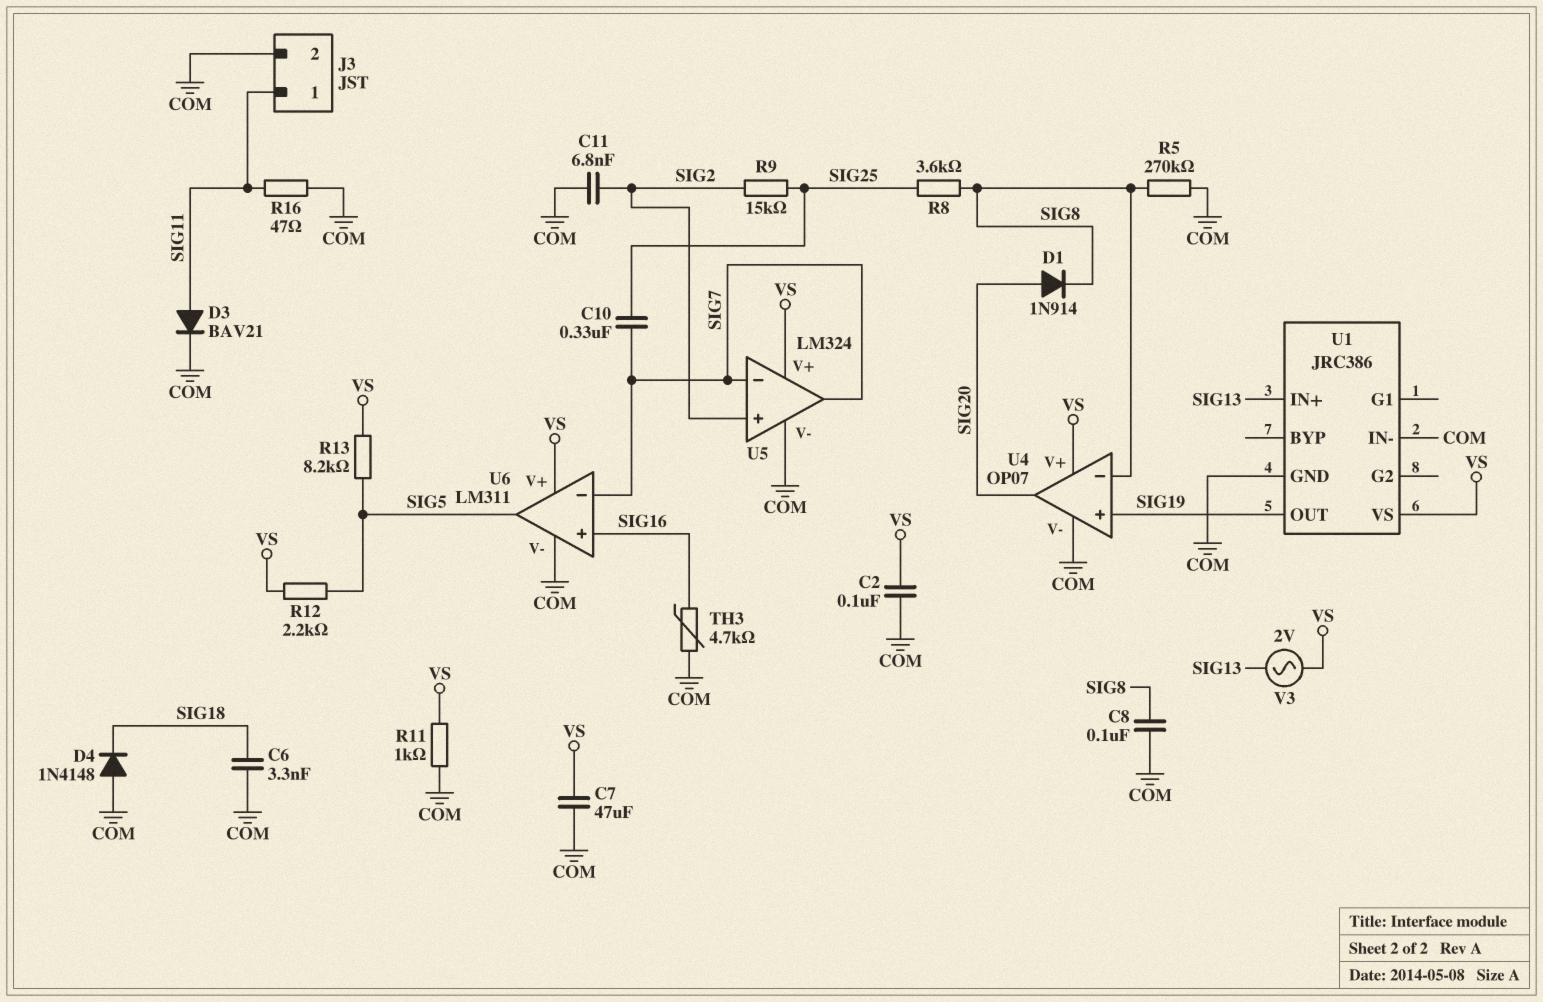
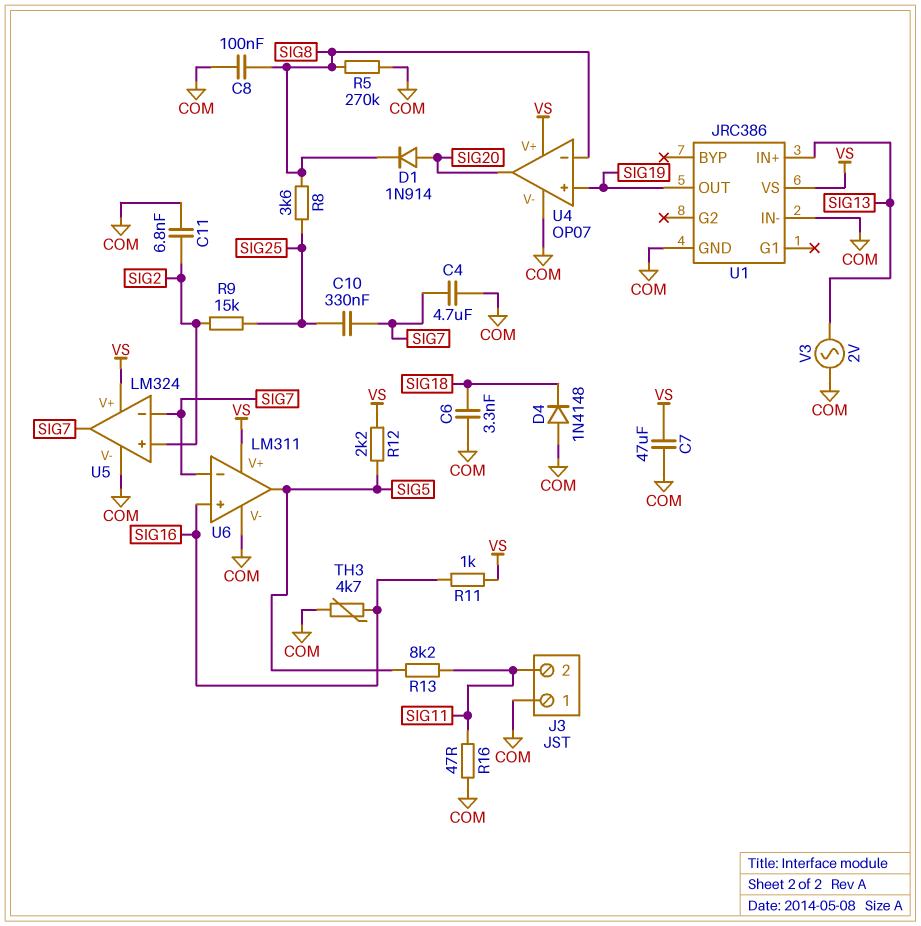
C2: 100nF (COM, VS) -> none
C4: none -> 4.7uF (COM, SIG7)
D3: diode BAV21 (A SIG11, K COM) -> none
J3 pin 1: SIG11 -> COM
J3 pin 2: COM -> SIG11
R11: 1k (COM, VS) -> 1k (SIG16, VS)
R13: 8.2k (SIG5, VS) -> 8.2k (SIG5, SIG11)
V3: AC 2V (SIG13, VS) -> AC 2V (COM, SIG13)

